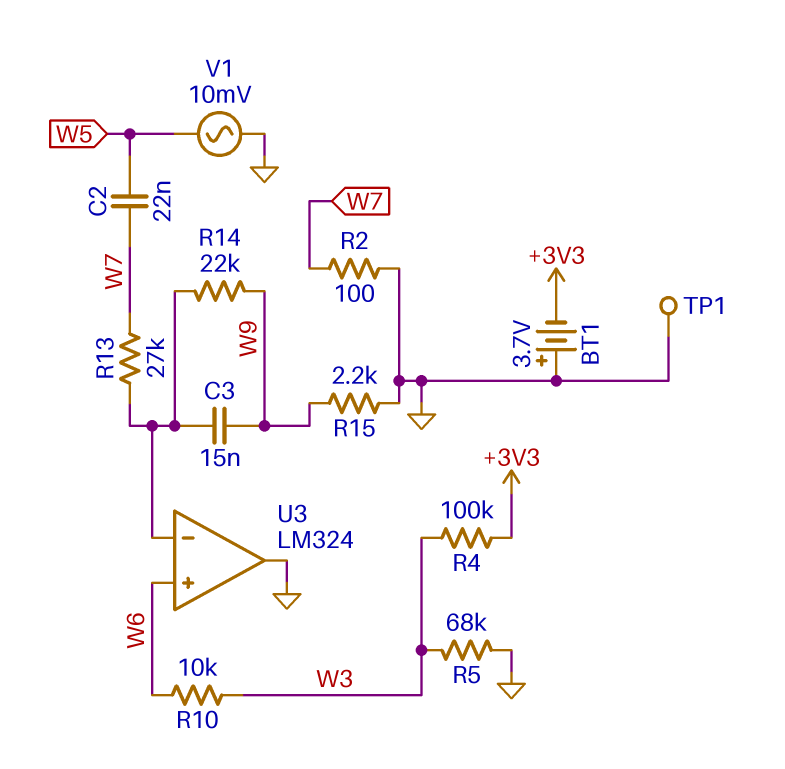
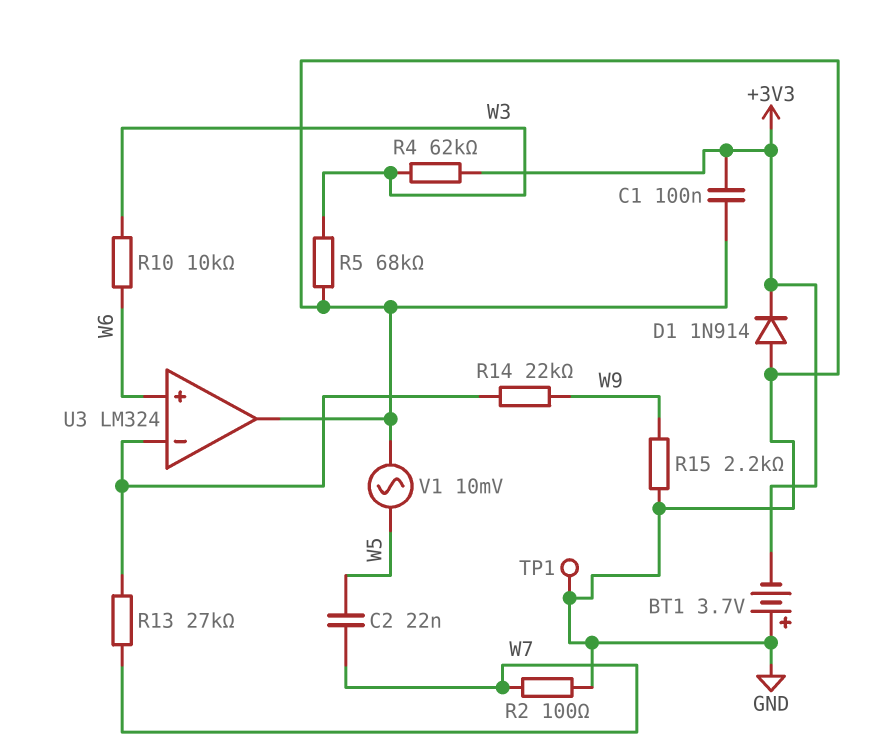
C1: none -> 100nF (+3V3, GND)
C3: 15nF (U3/in-, W9) -> none
D1: none -> diode 1N914 (A GND, K +3V3)
R4: 100k (+3V3, W3) -> 62k (+3V3, W3)

